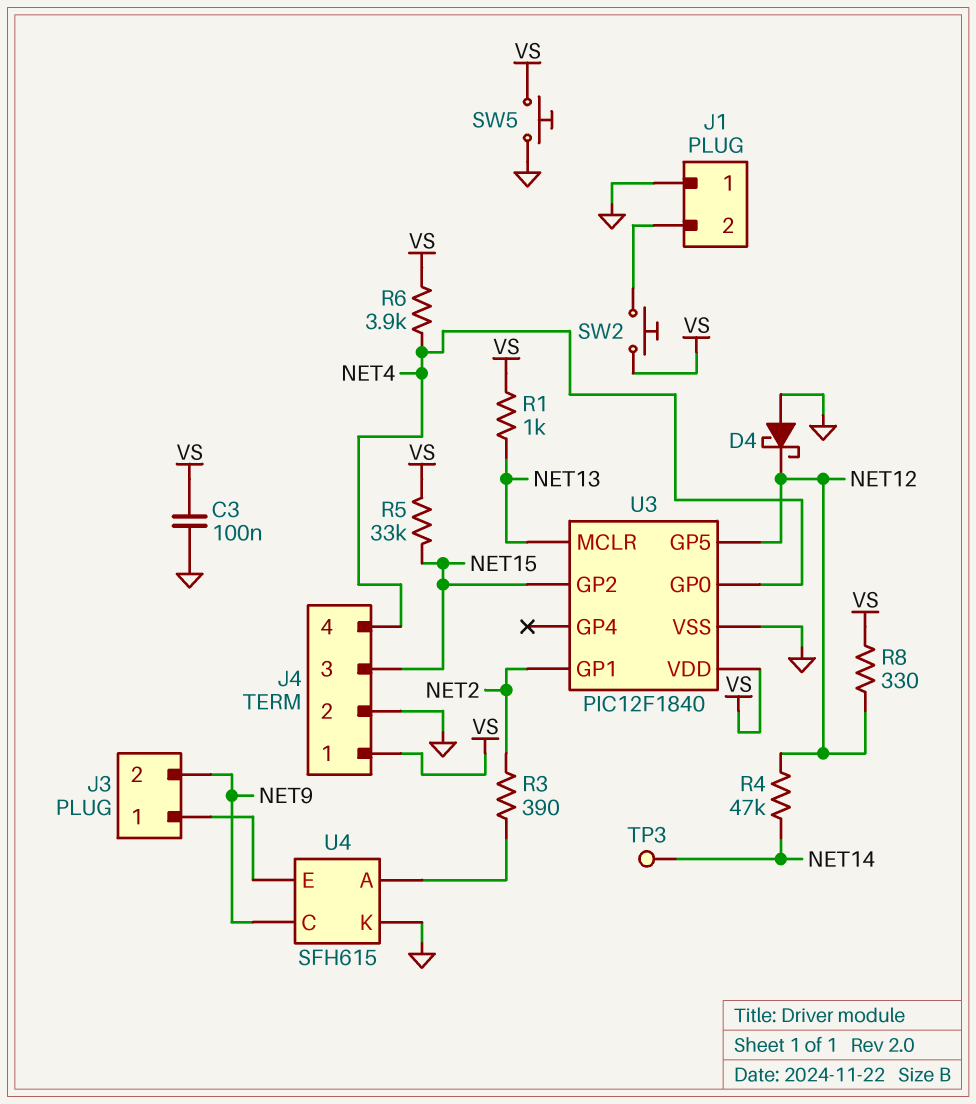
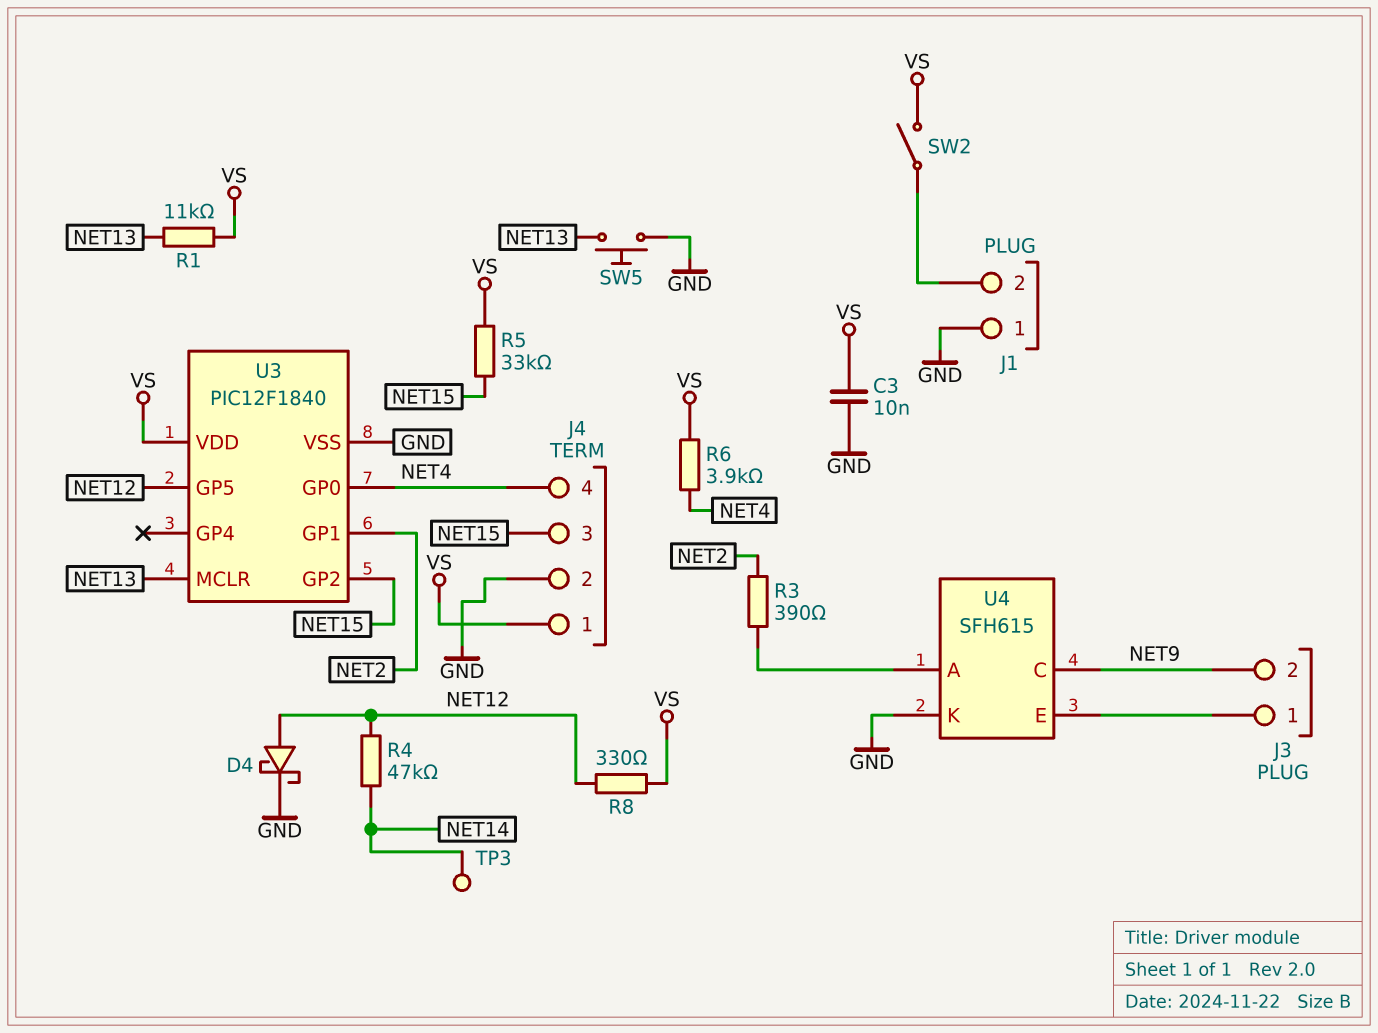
C3: 100nF (GND, VS) -> 10nF (GND, VS)
D4: schottky (A GND, K NET12) -> schottky (A NET12, K GND)
R1: 1k (NET13, VS) -> 11k (NET13, VS)
SW2: button (J1/2, VS) -> switch (J1/2, VS)
SW5: button (GND, VS) -> button (GND, NET13)

